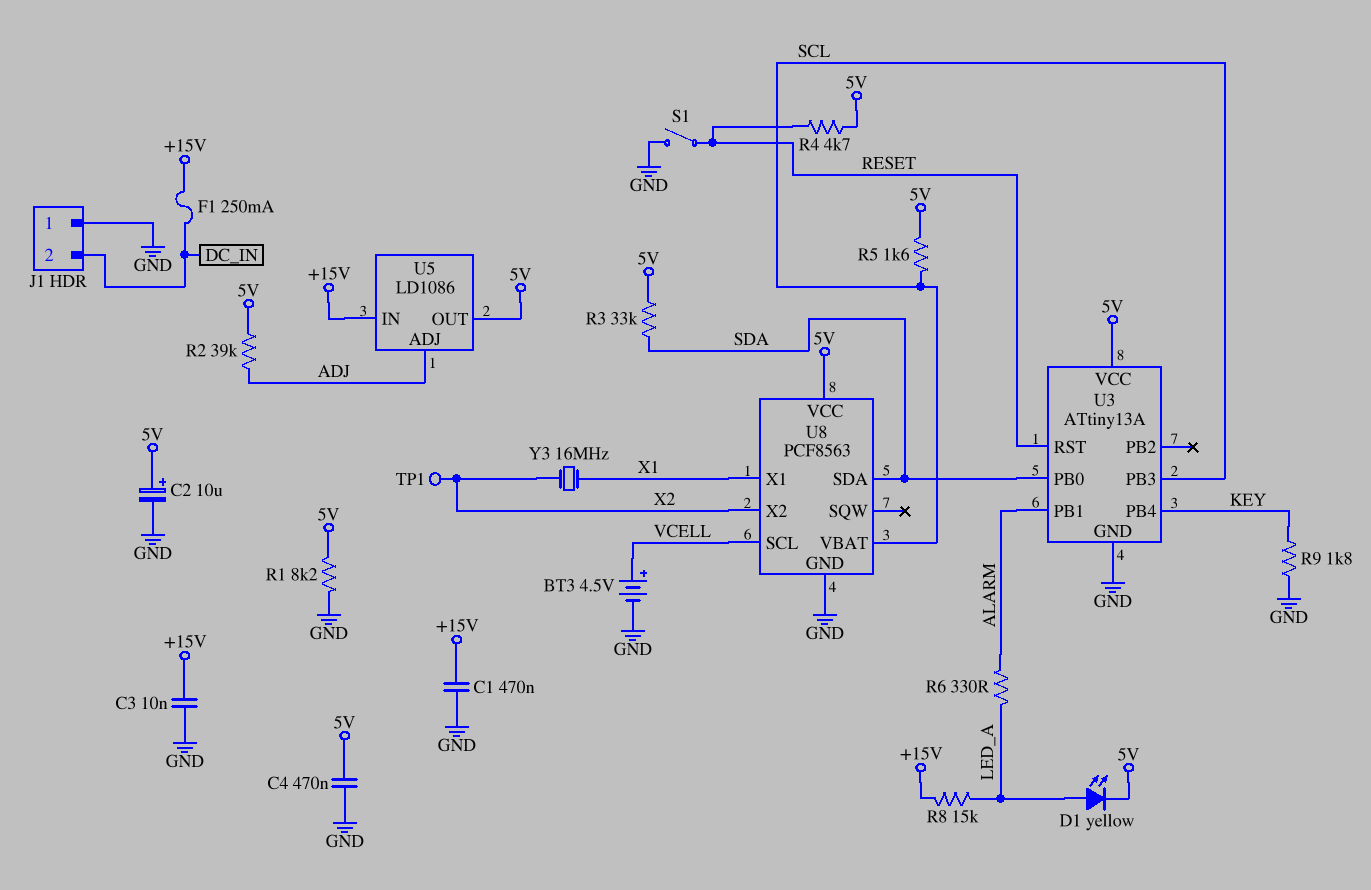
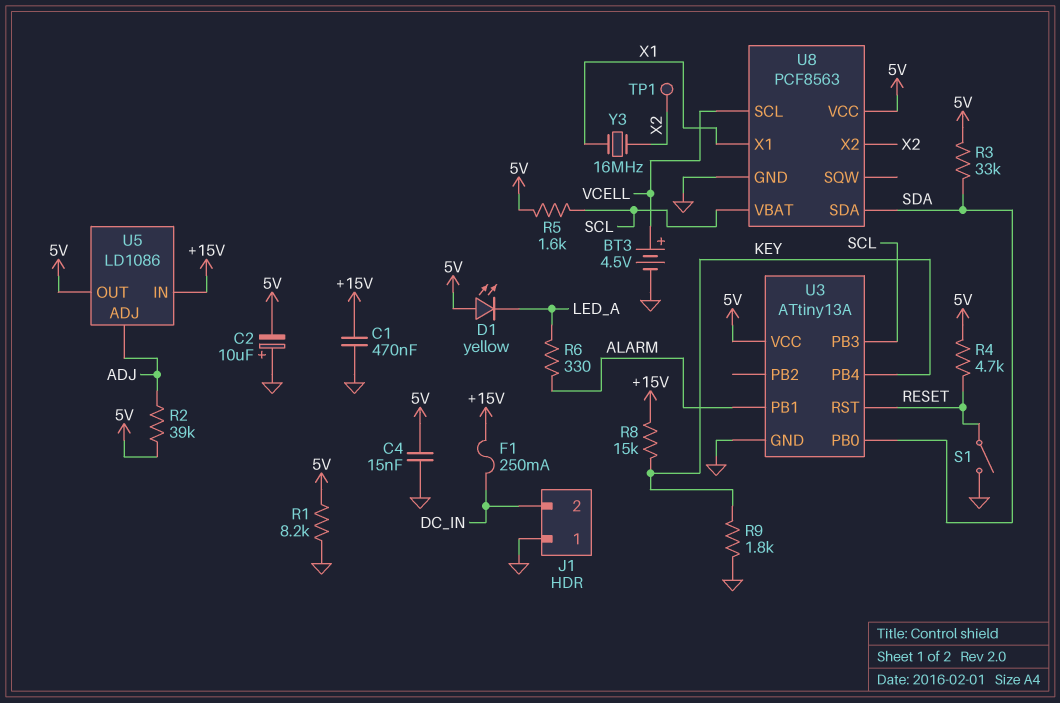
C2: 10uF (plus 5V, minus GND) -> 10uF (plus GND, minus 5V)
C3: 10nF (+15V, GND) -> none
C4: 470nF (5V, GND) -> 15nF (5V, GND)
D1: LED yellow (A LED_A, K 5V) -> LED yellow (A 5V, K LED_A)
R8: 15k (+15V, LED_A) -> 15k (+15V, KEY)

